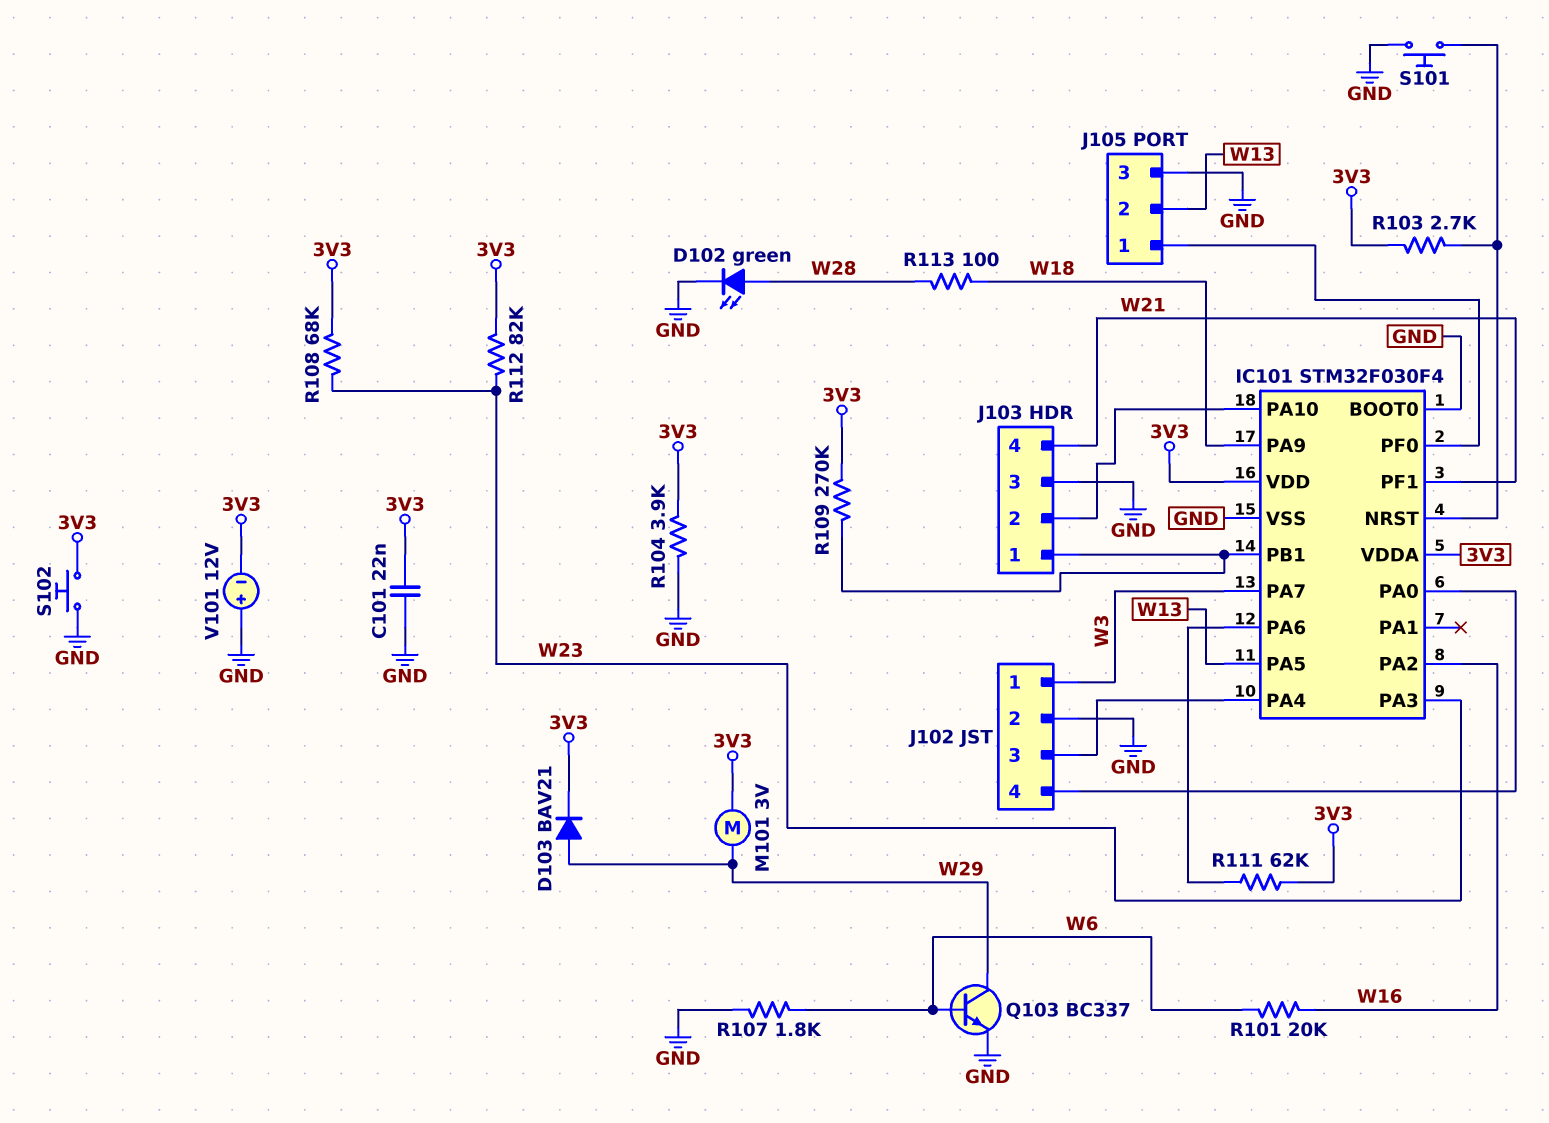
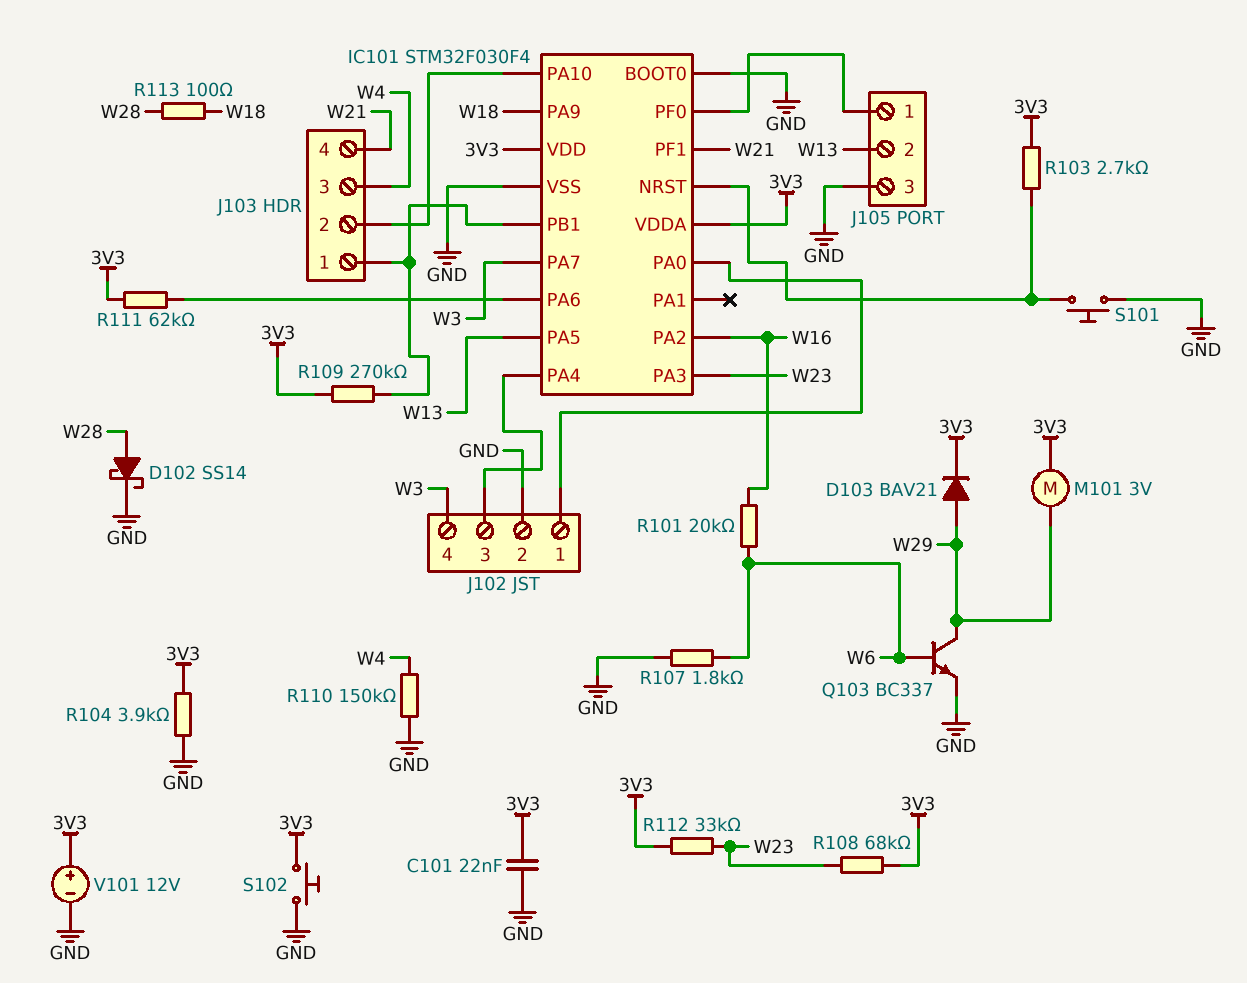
D102: LED green (A W28, K GND) -> schottky SS14 (A W28, K GND)
J102 pin 1: W3 -> IC101/PA0
J102 pin 4: IC101/PA0 -> W3
J103 pin 3: GND -> W4
R110: none -> 150k (GND, W4)
R112: 82k (3V3, W23) -> 33k (3V3, W23)
V101: 12V (plus GND, minus 3V3) -> 12V (plus 3V3, minus GND)

